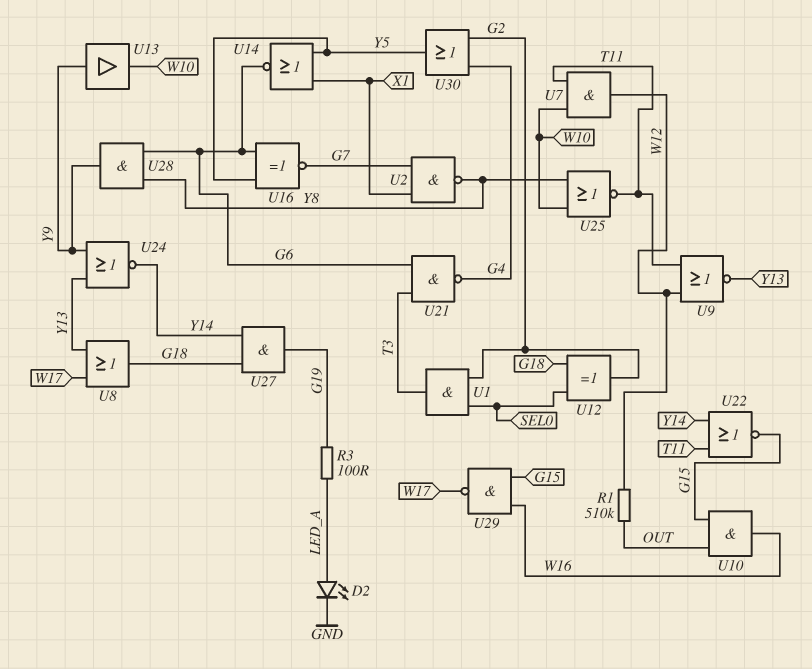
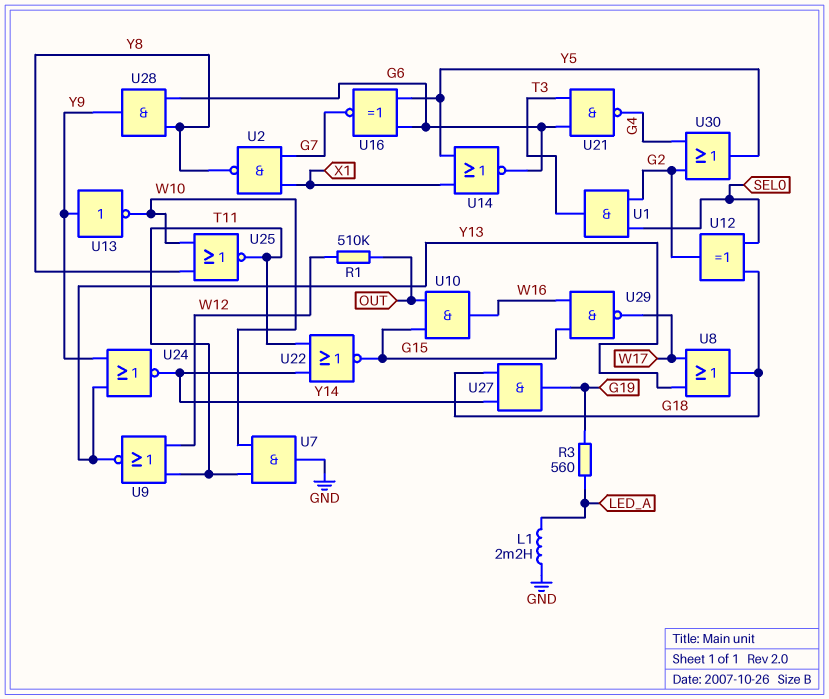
D2: LED (A LED_A, K GND) -> none
L1: none -> 2.2mH (GND, LED_A)
R3: 100 (G19, LED_A) -> 560 (G19, LED_A)
U7: AND (in T11, in W10, out W12) -> AND (in T11, in W10, out GND)
U13: buffer (in Y9, out W10) -> NOT (in Y9, out W10)

